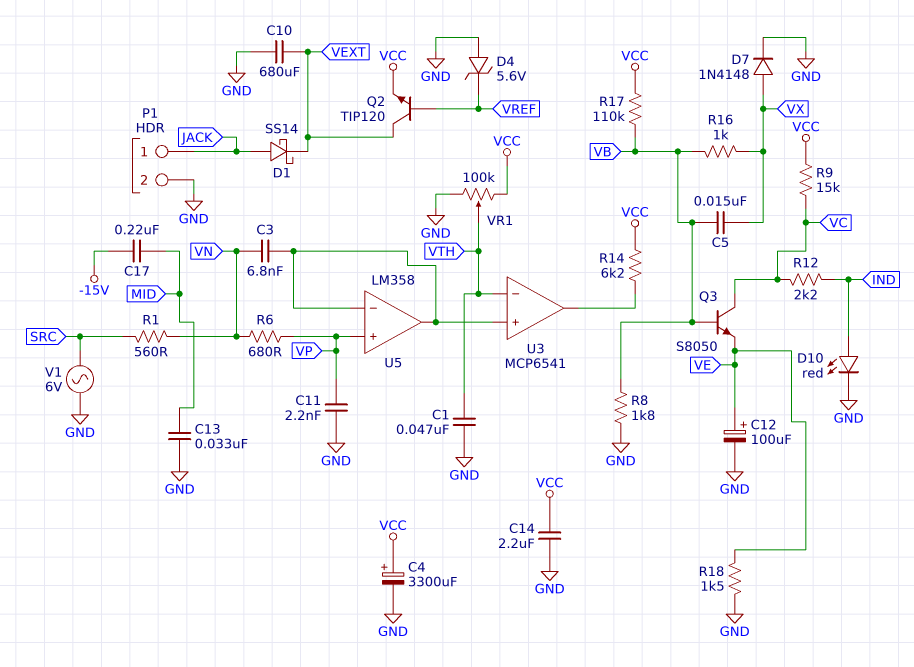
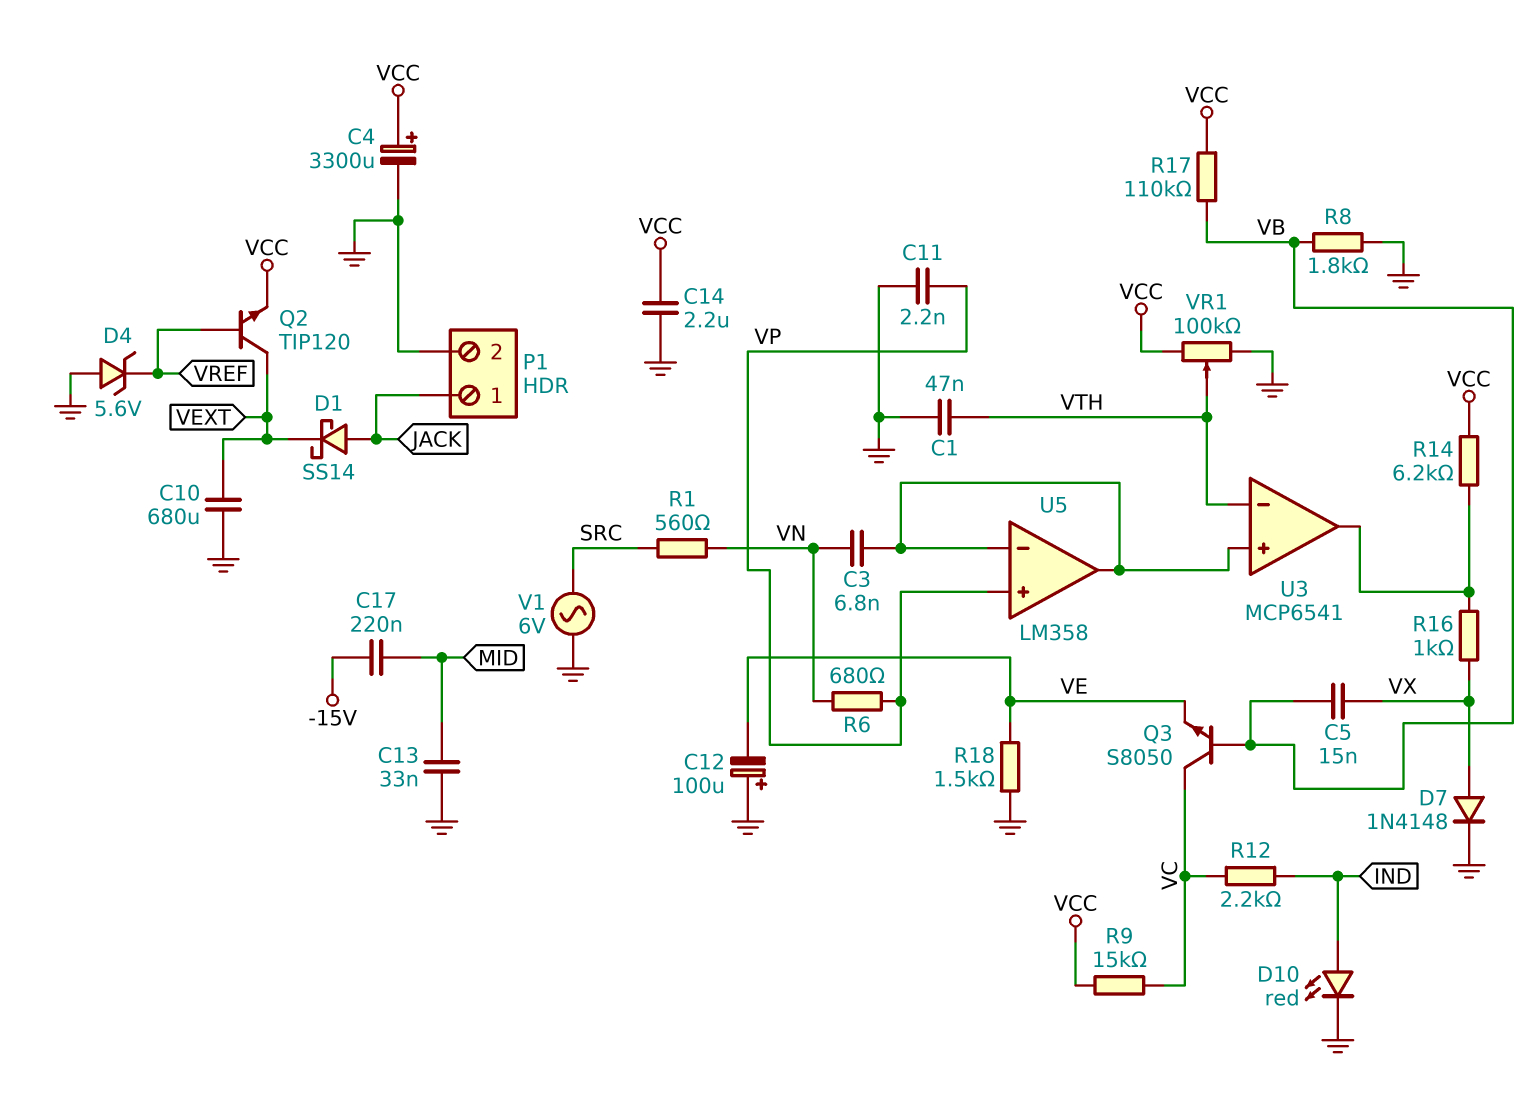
C12: 100uF (plus VE, minus GND) -> 100uF (plus GND, minus VE)
R16: 1k (VB, VX) -> 1k (U3/out, VX)

